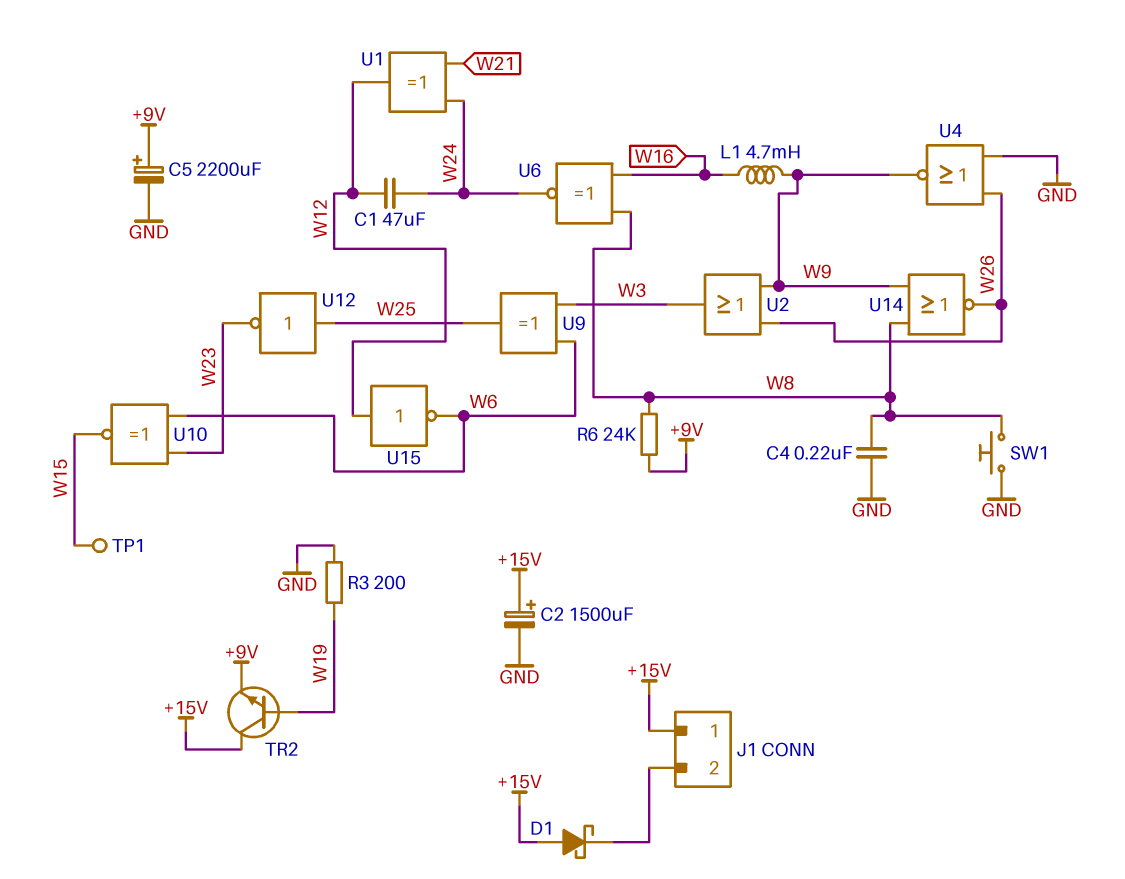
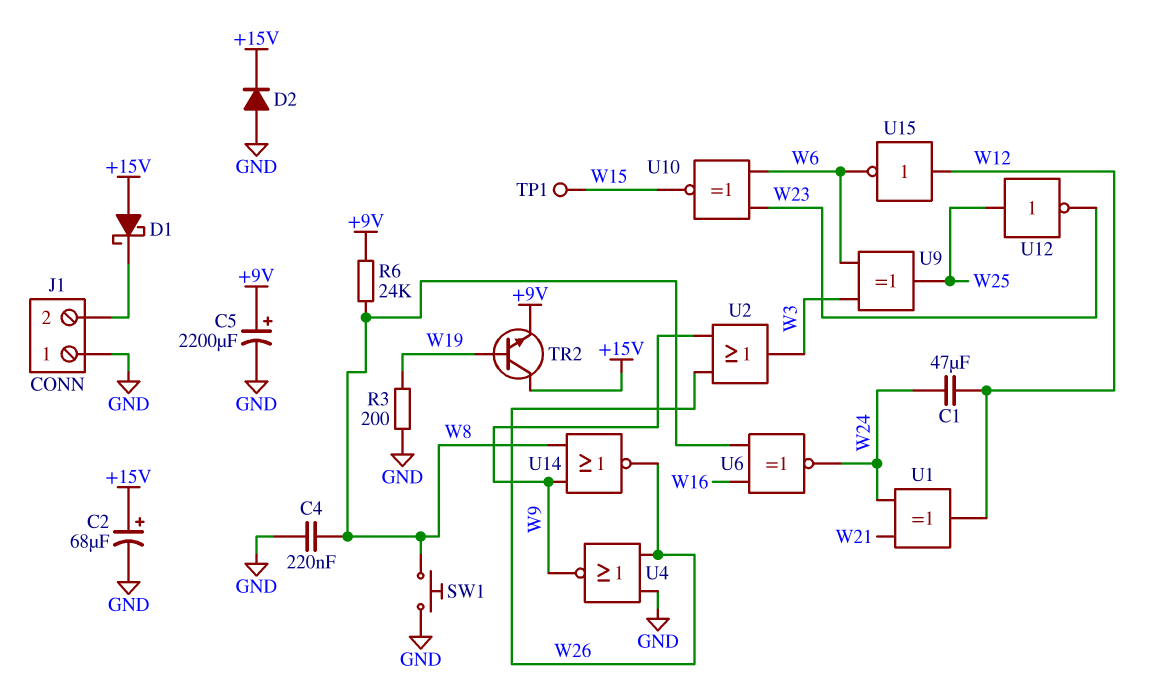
C2: 1500uF (plus +15V, minus GND) -> 68uF (plus +15V, minus GND)
D2: none -> diode (A GND, K +15V)
J1 pin 1: +15V -> GND
L1: 4.7mH (W9, W16) -> none

